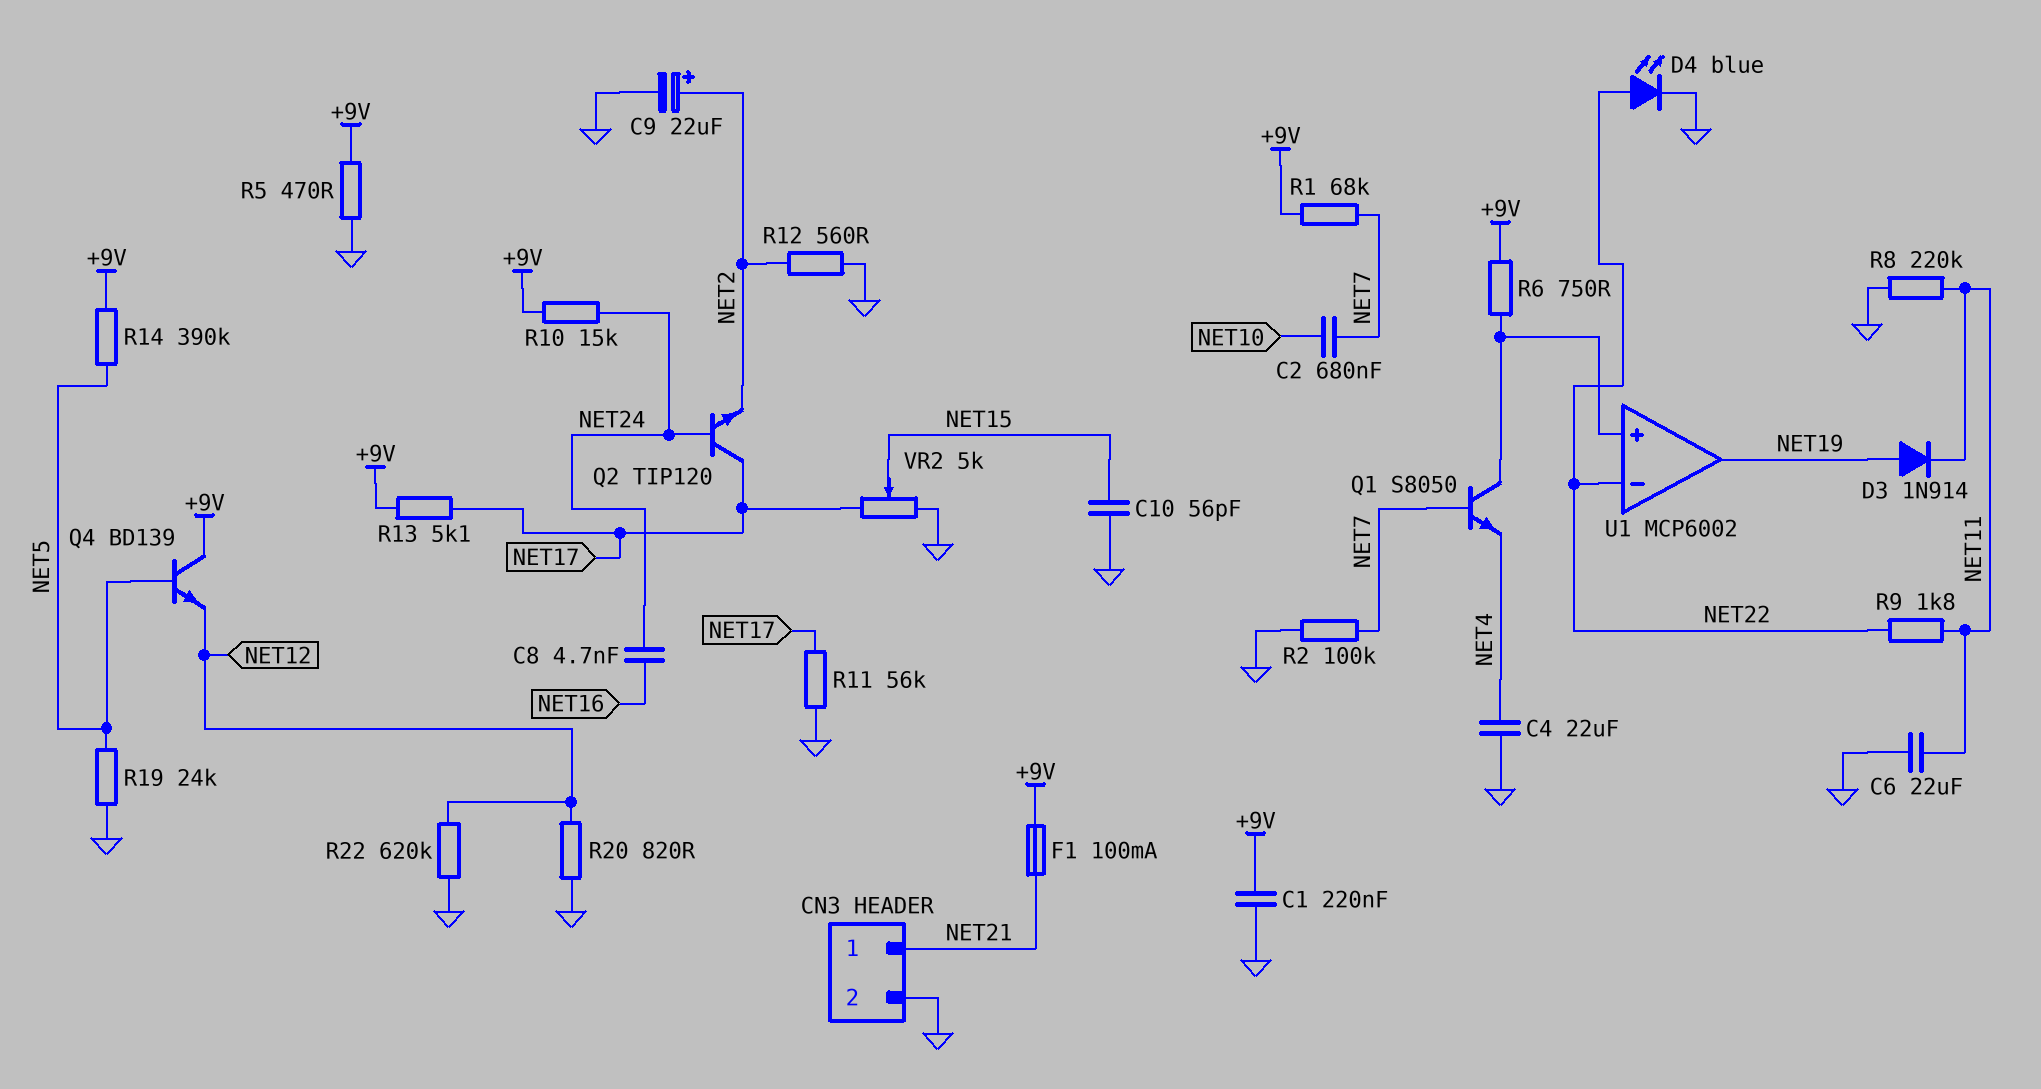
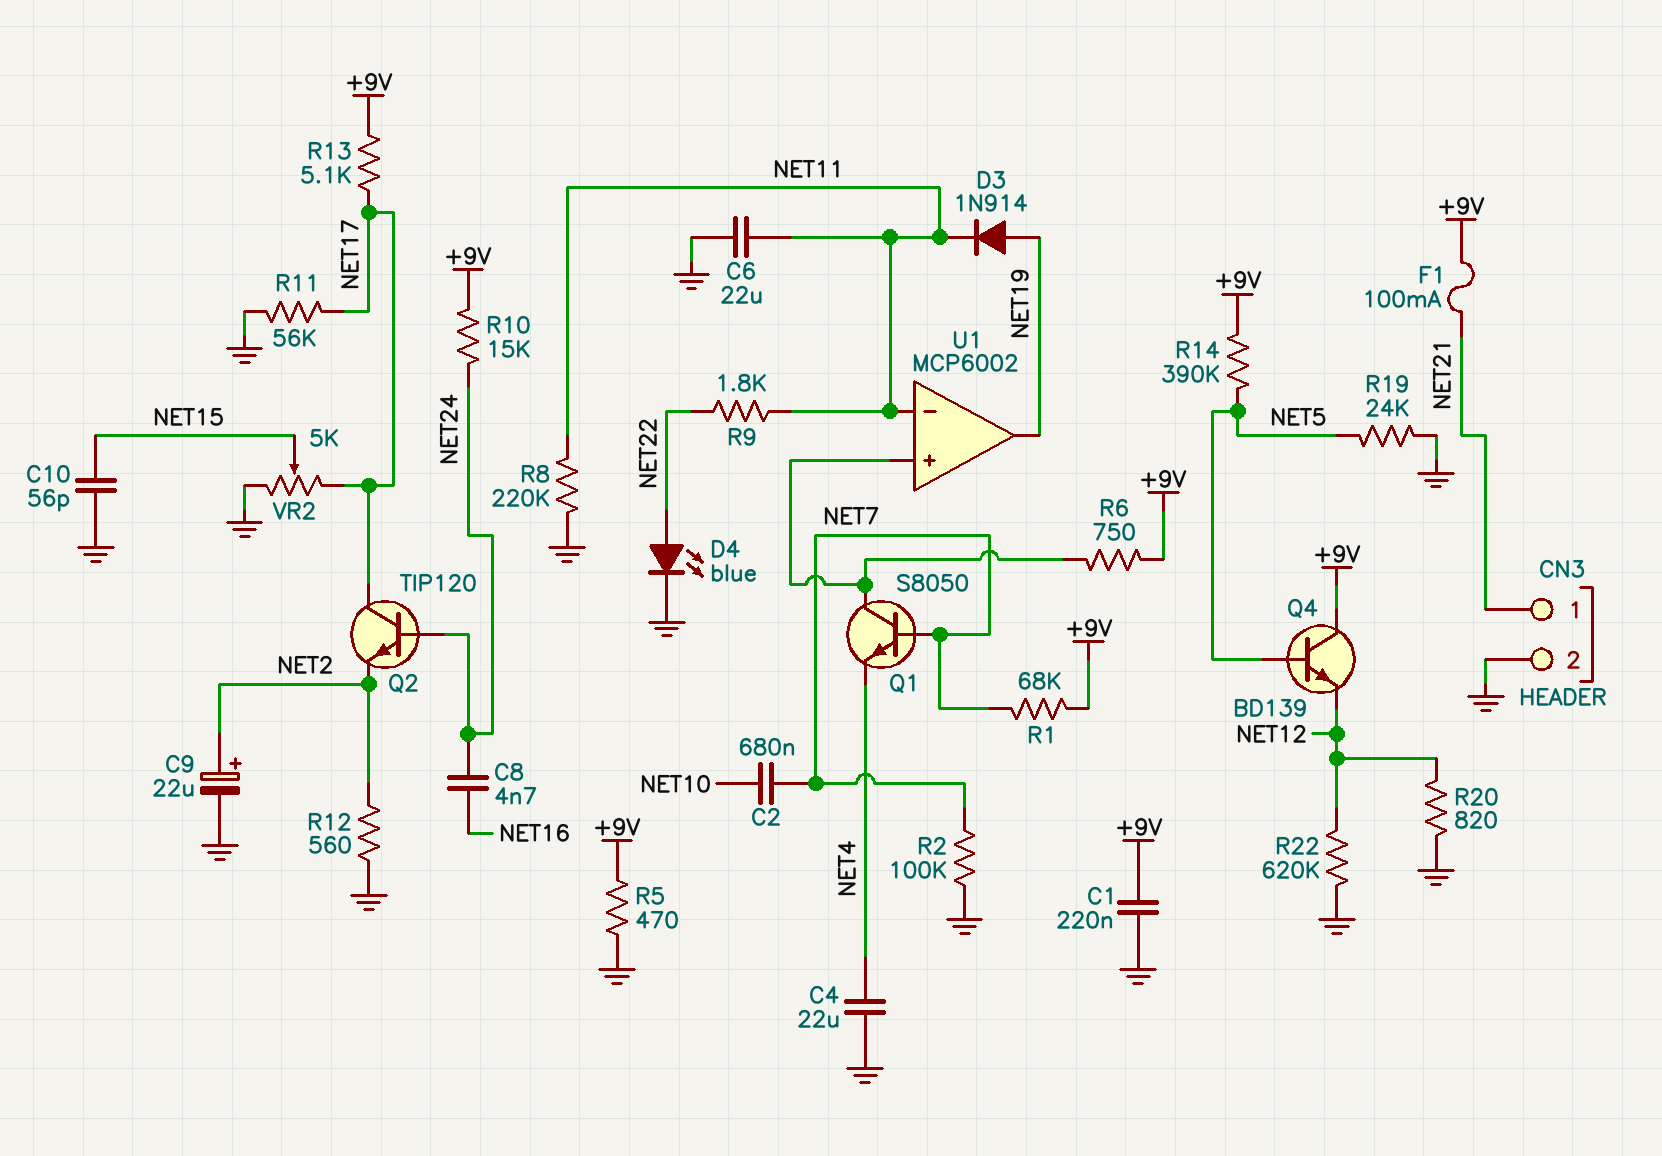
U1 pin in-: NET22 -> NET11

